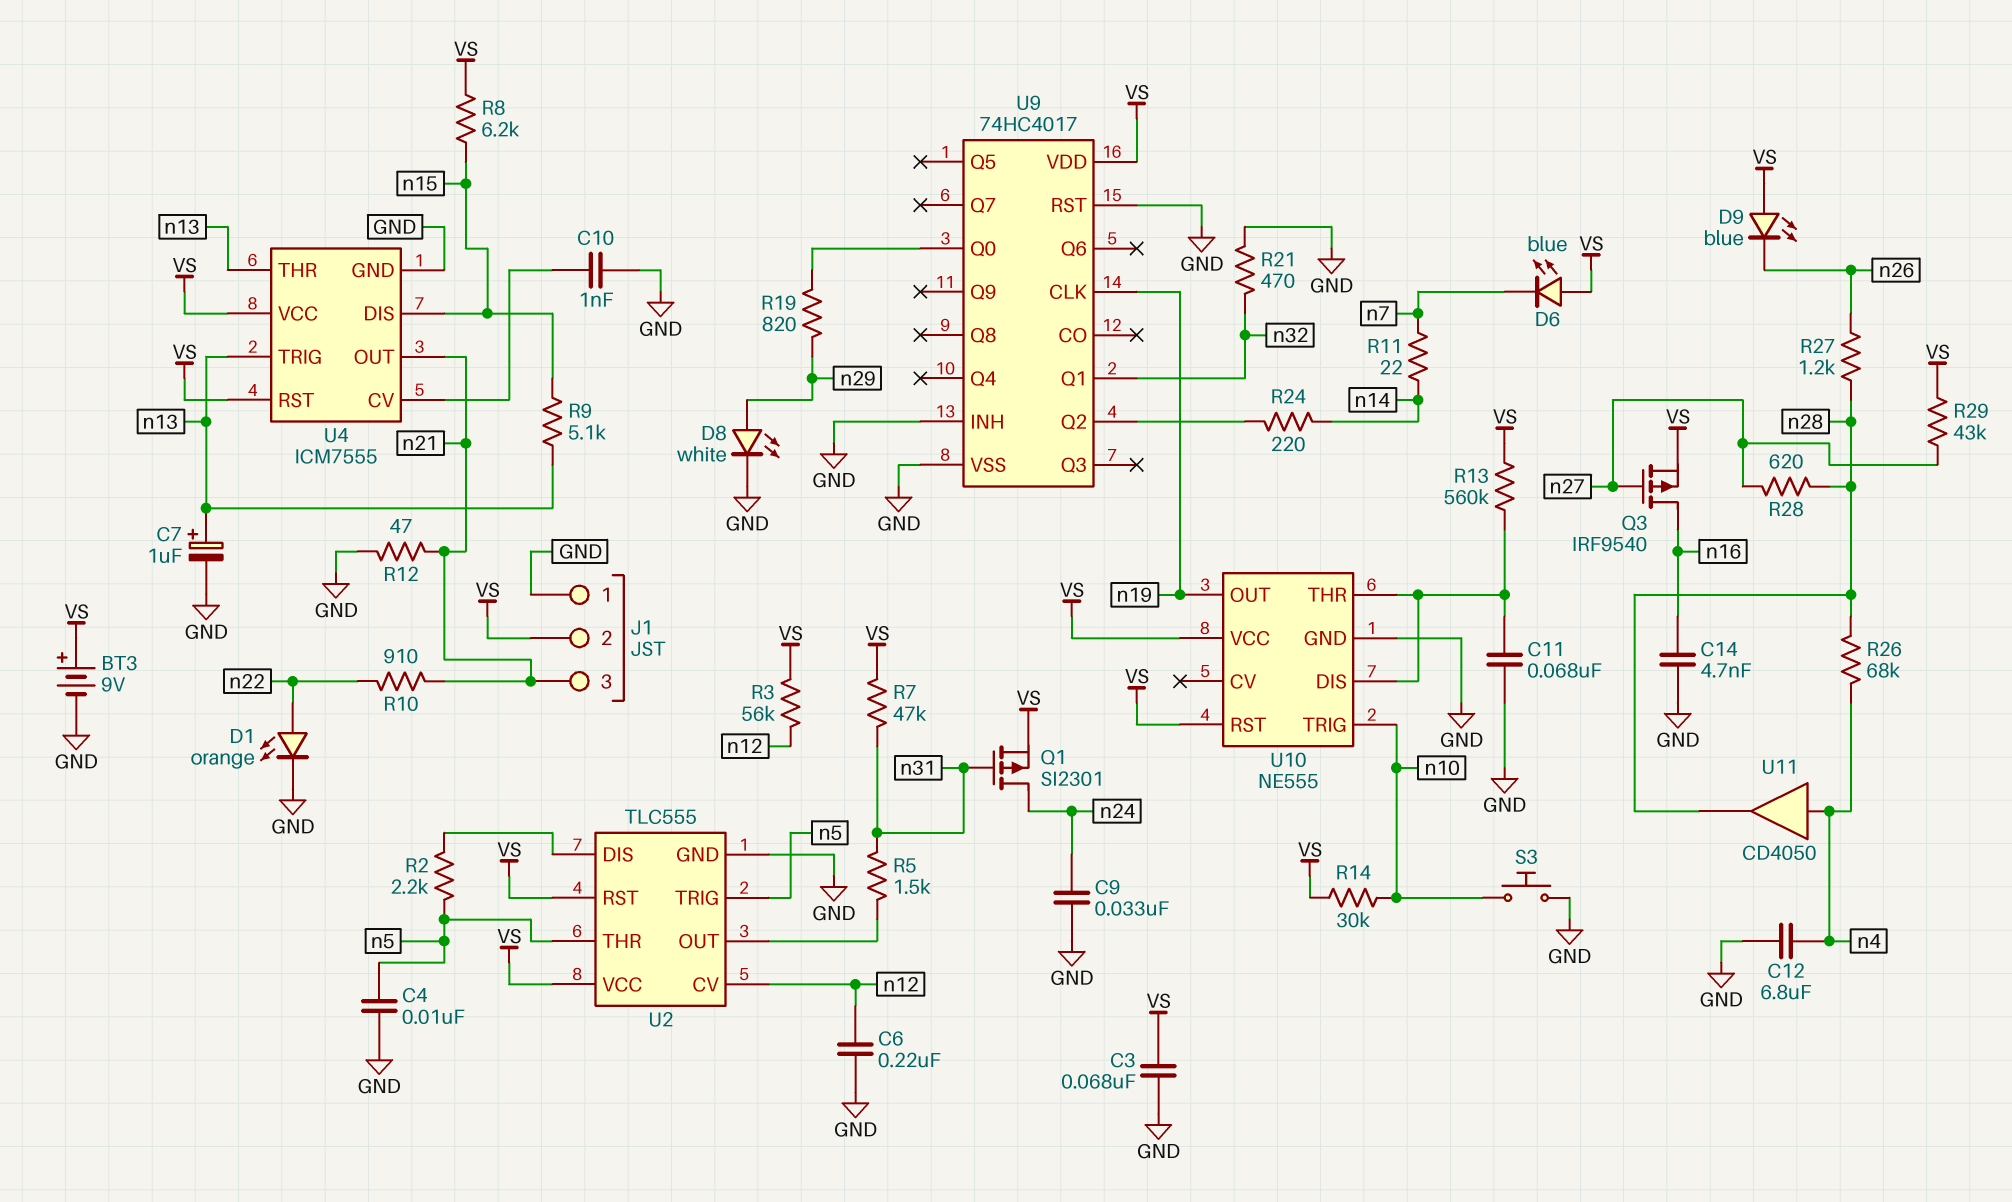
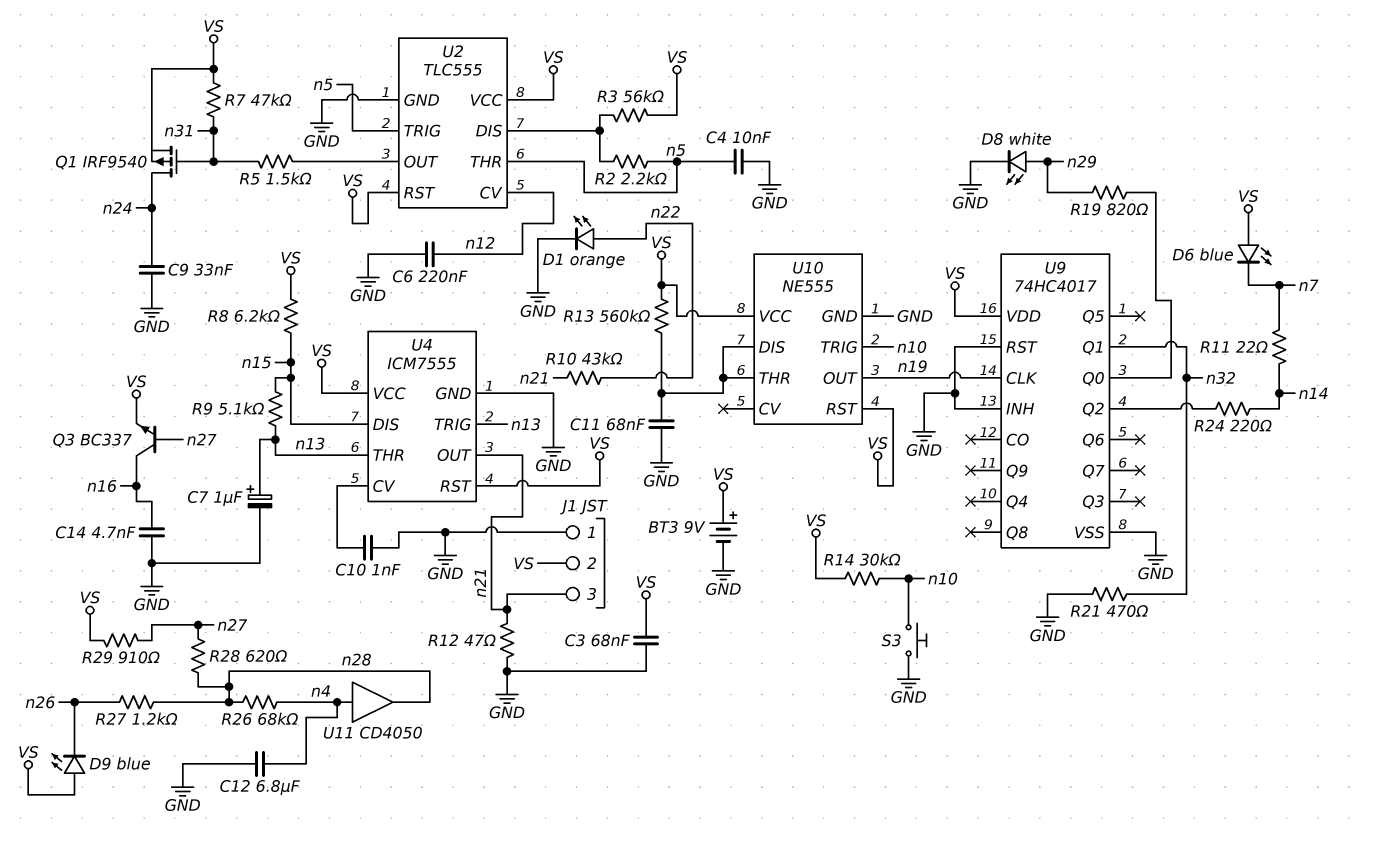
Q1: PMOS SI2301 (G n31, D n24, S VS) -> PMOS IRF9540 (G n31, D n24, S VS)
Q3: PMOS IRF9540 (G n27, D n16, S VS) -> NPN BC337 (B n27, C n16, E VS)
R3: 56k (VS, n12) -> 56k (U2/DIS, VS)
R10: 910 (n21, n22) -> 43k (n21, n22)
R29: 43k (VS, n27) -> 910 (VS, n27)

